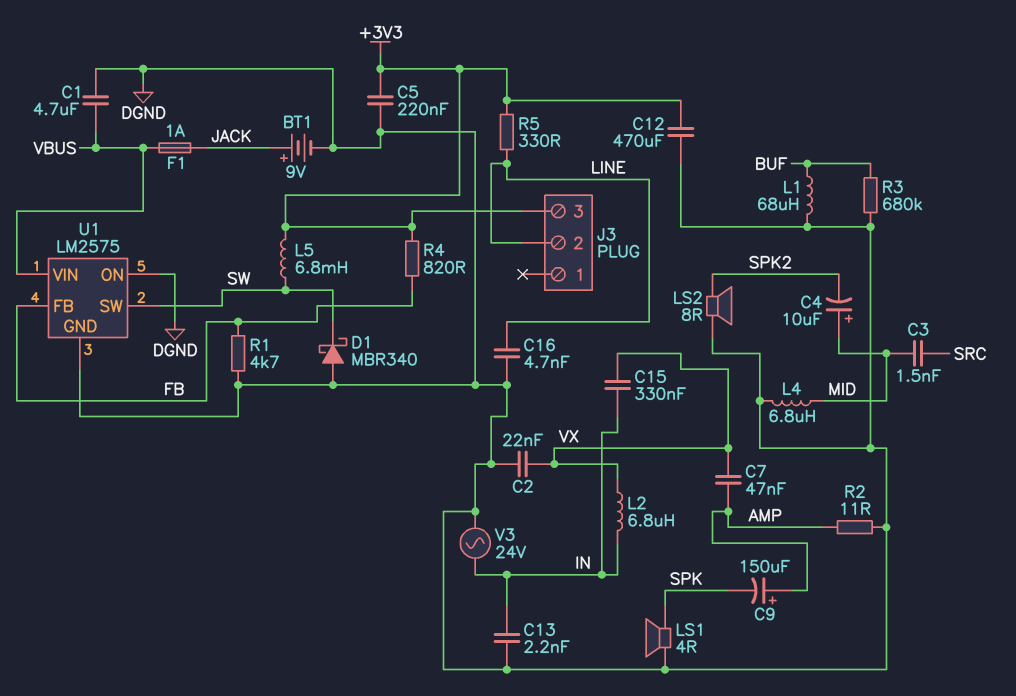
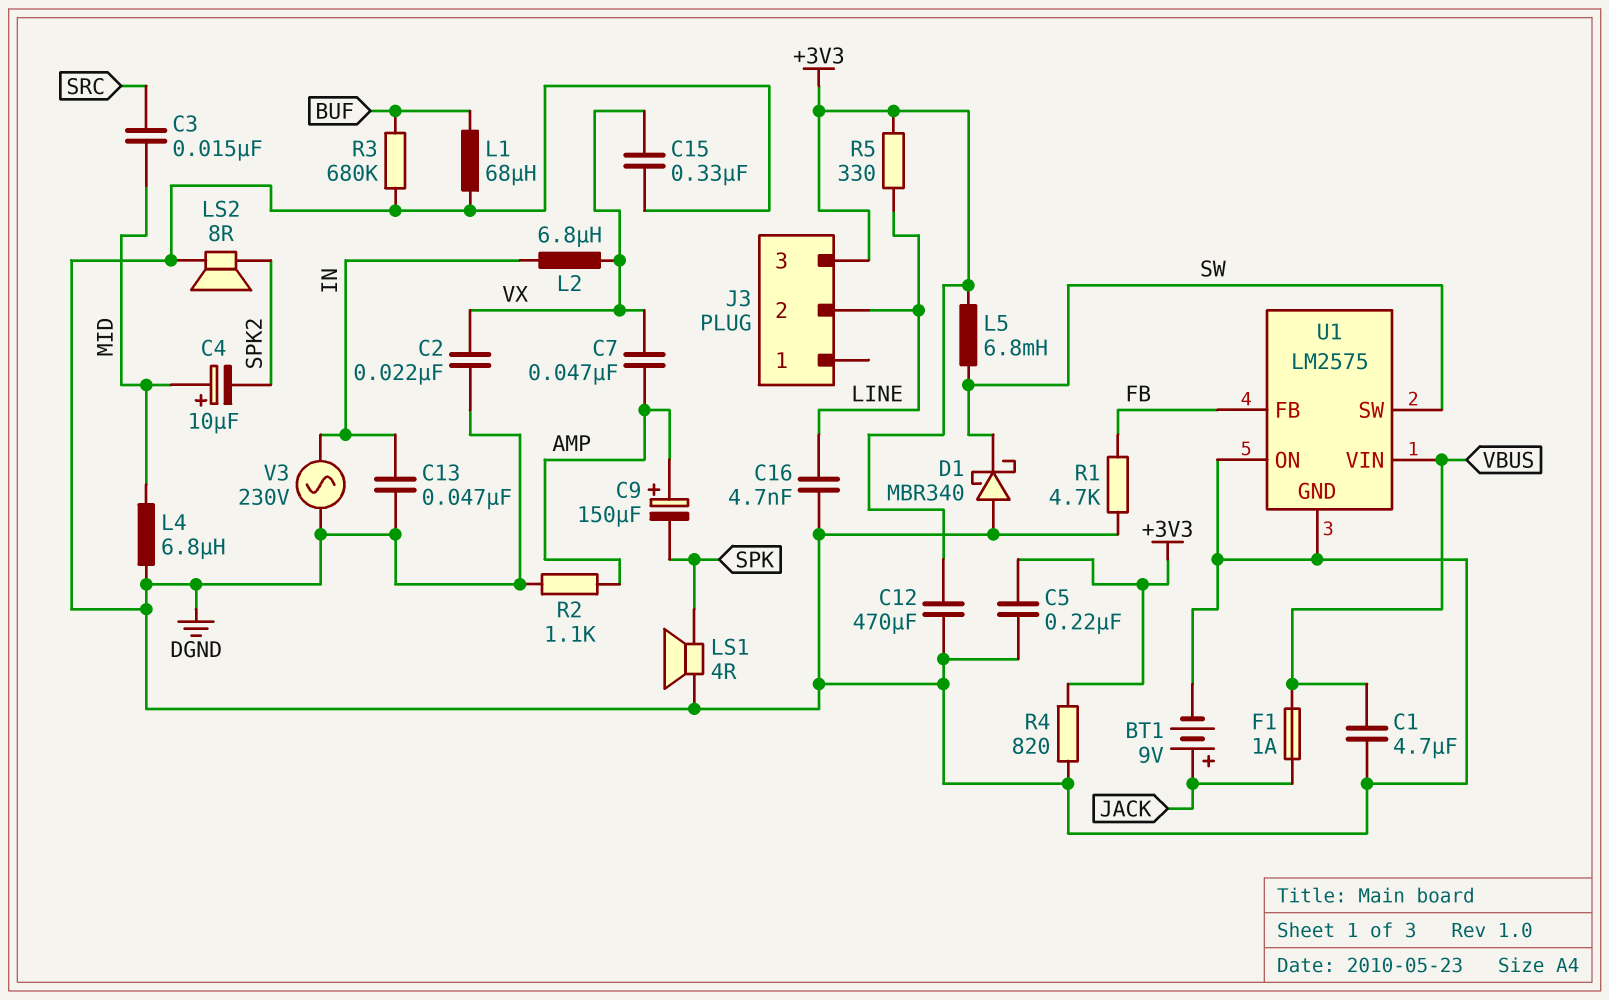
C3: 1.5nF (MID, SRC) -> 15nF (MID, SRC)
C13: 2.2nF (DGND, IN) -> 47nF (DGND, IN)
C15: 330nF (IN, VX) -> 330nF (DGND, VX)
R2: 11 (AMP, DGND) -> 1.1k (AMP, DGND)
R4: 820 (+3V3, FB) -> 820 (+3V3, DGND)
V3: AC 24V (DGND, IN) -> AC 230V (DGND, IN)

